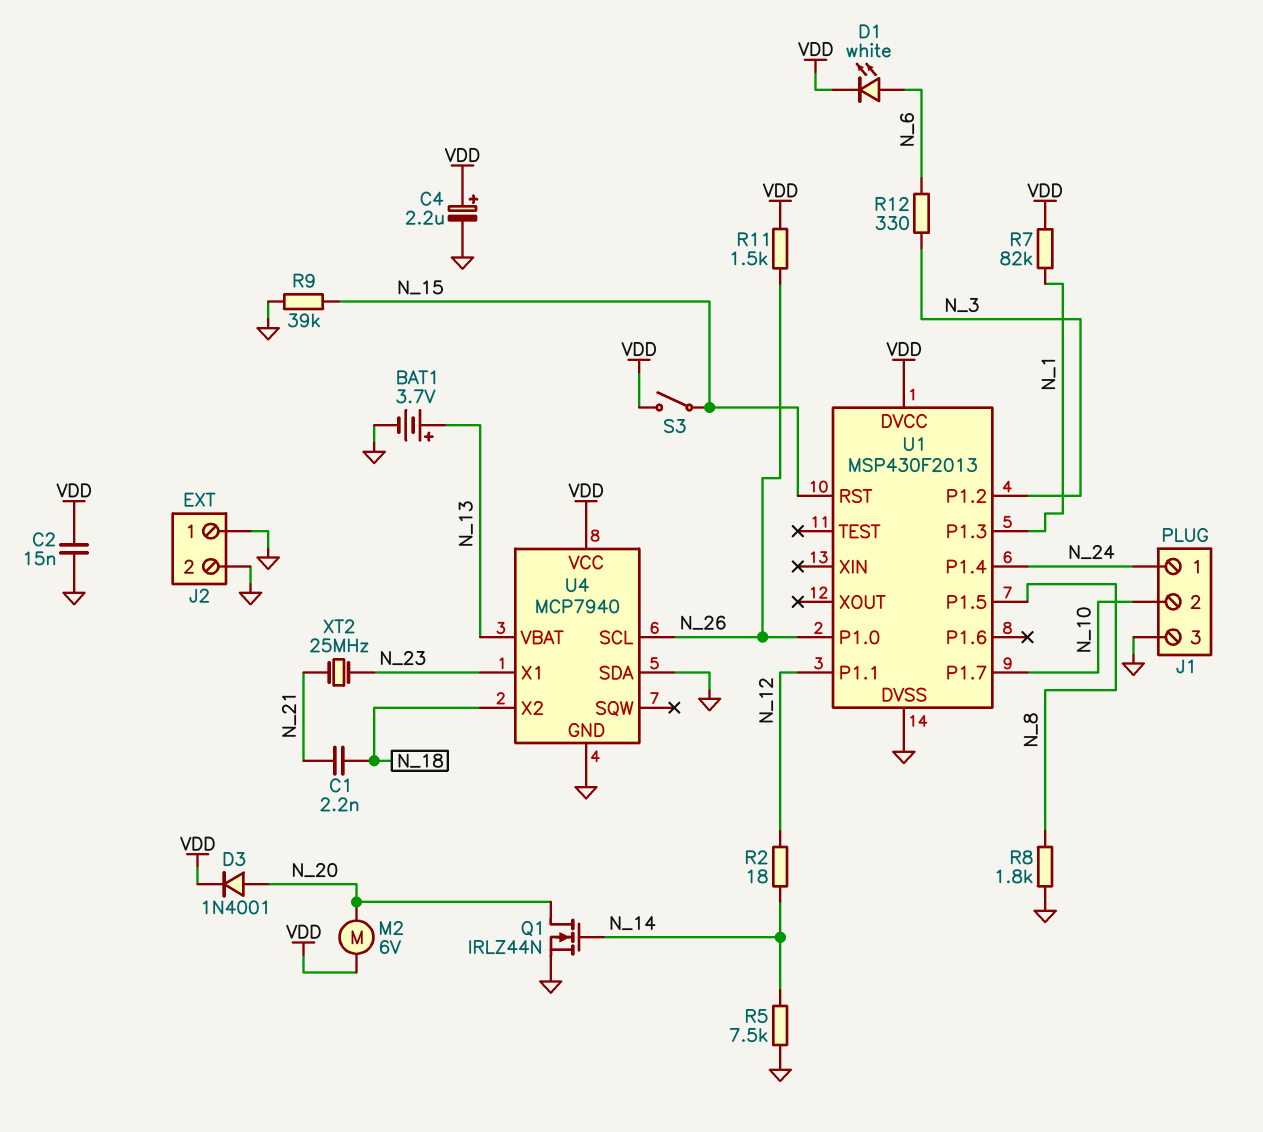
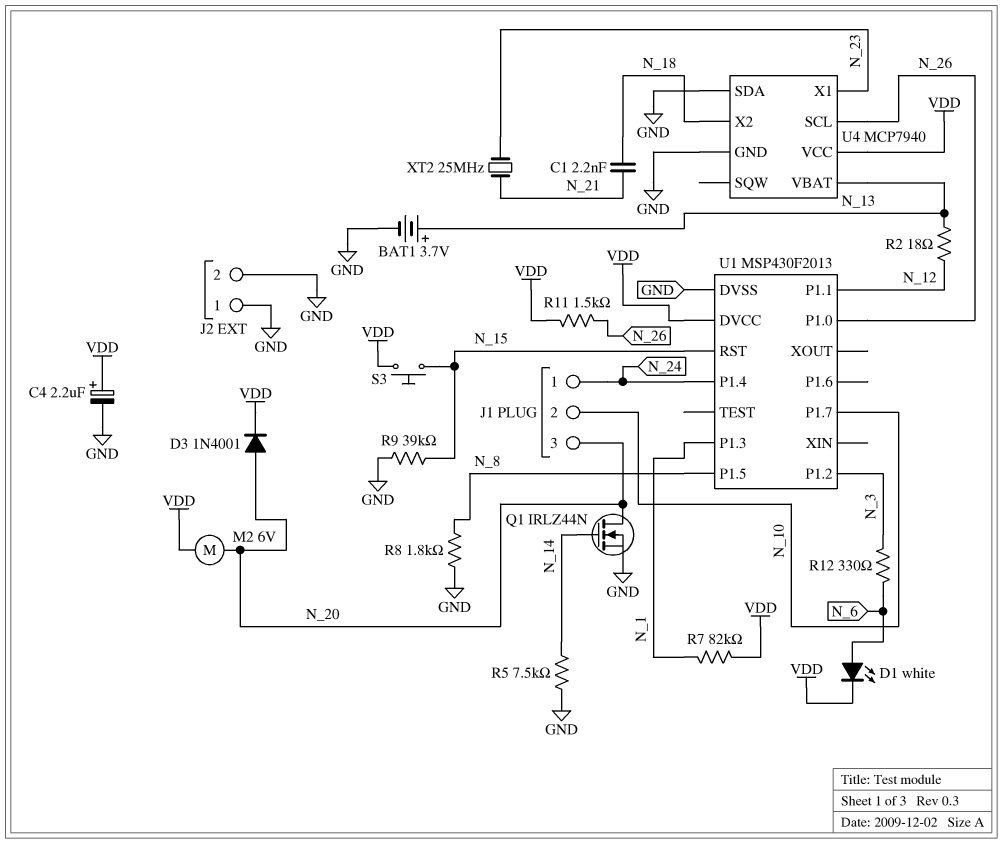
C2: 15nF (GND, VDD) -> none
J1 pin 3: GND -> N_20
R2: 18 (N_12, N_14) -> 18 (N_12, N_13)
S3: switch (N_15, VDD) -> button (N_15, VDD)

